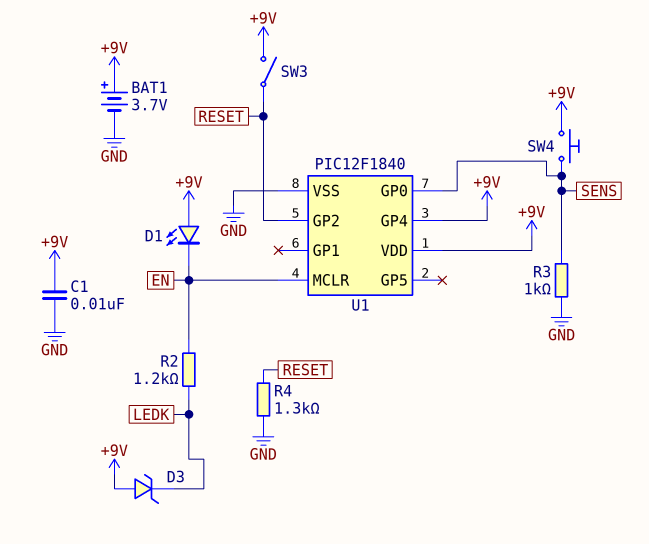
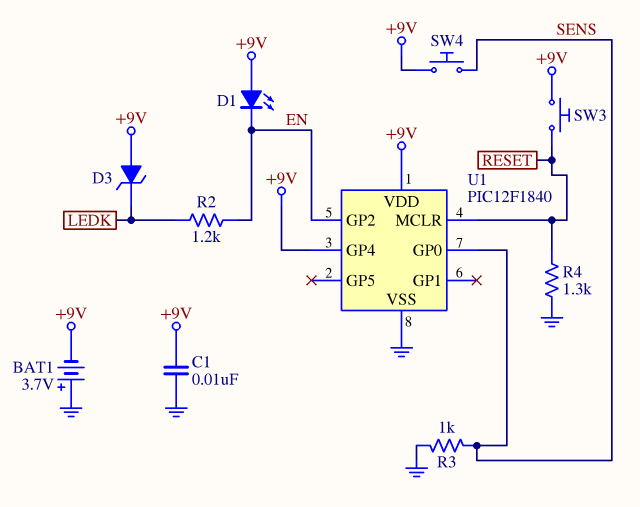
BAT1: 3.7V (plus +9V, minus GND) -> 3.7V (plus GND, minus +9V)
SW3: switch (+9V, RESET) -> button (+9V, RESET)
U1 pin GP2: RESET -> EN
U1 pin MCLR: EN -> RESET

